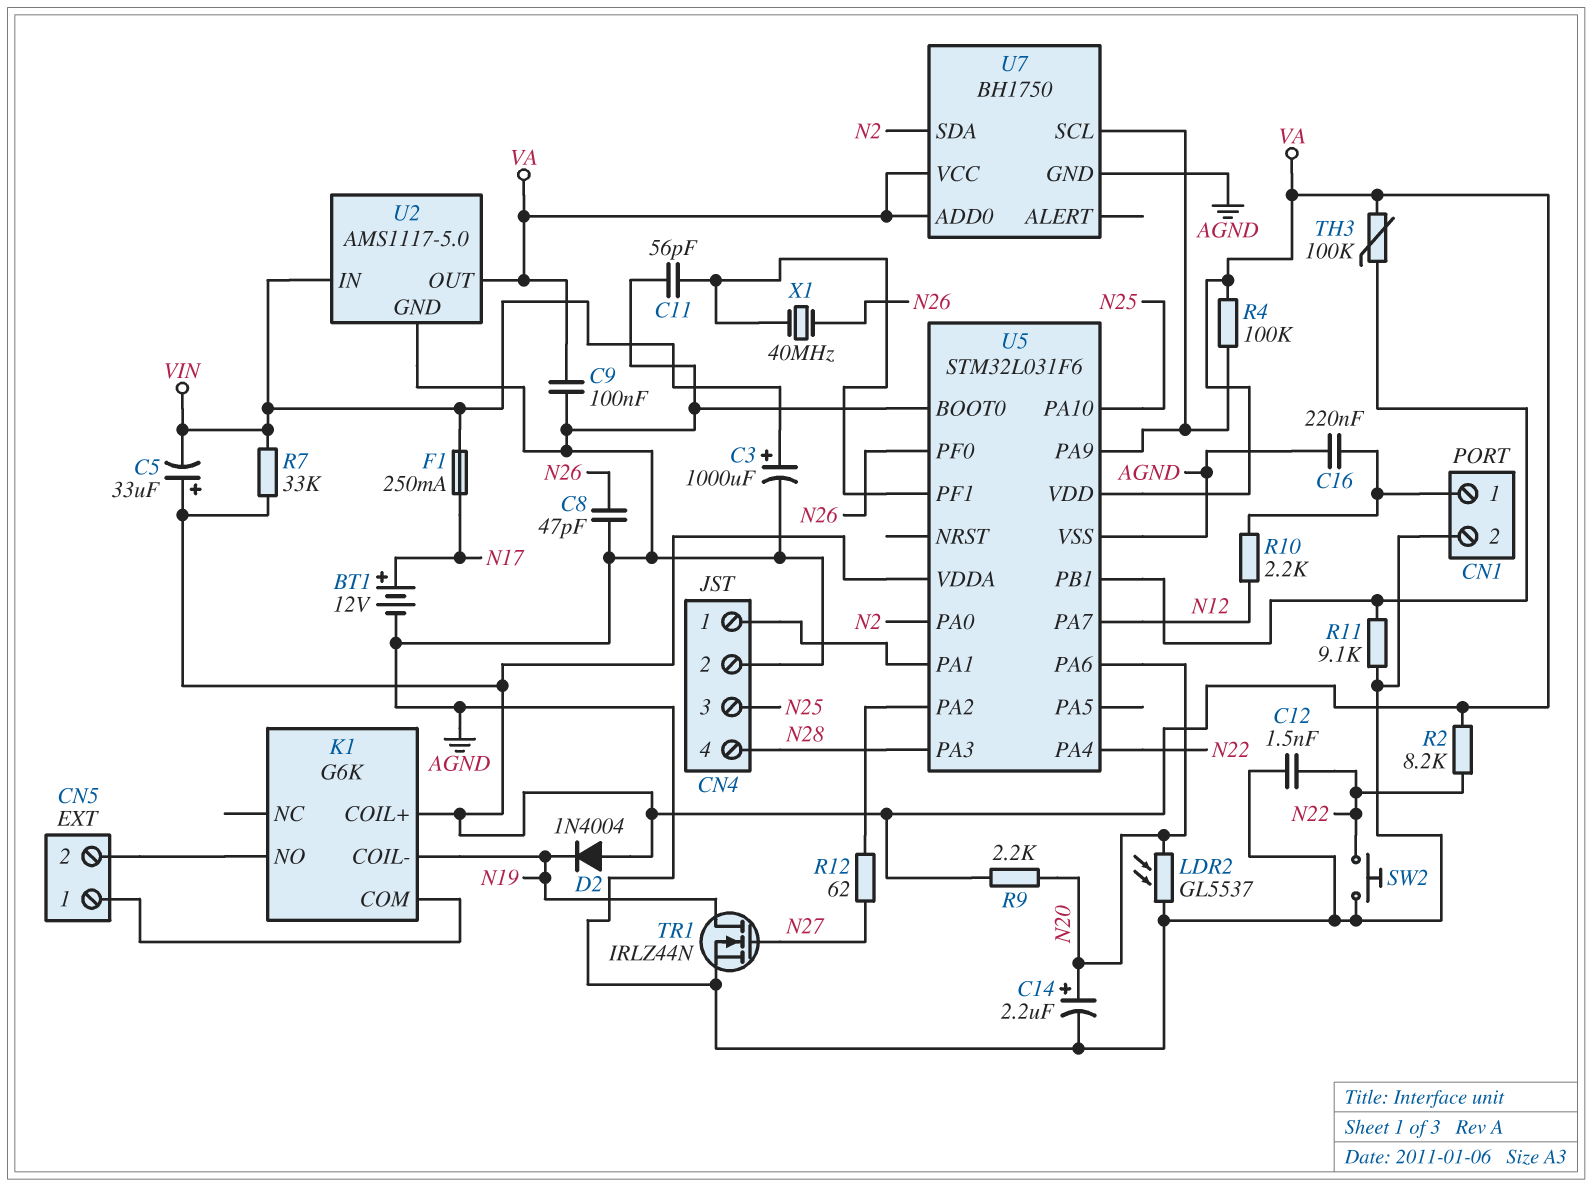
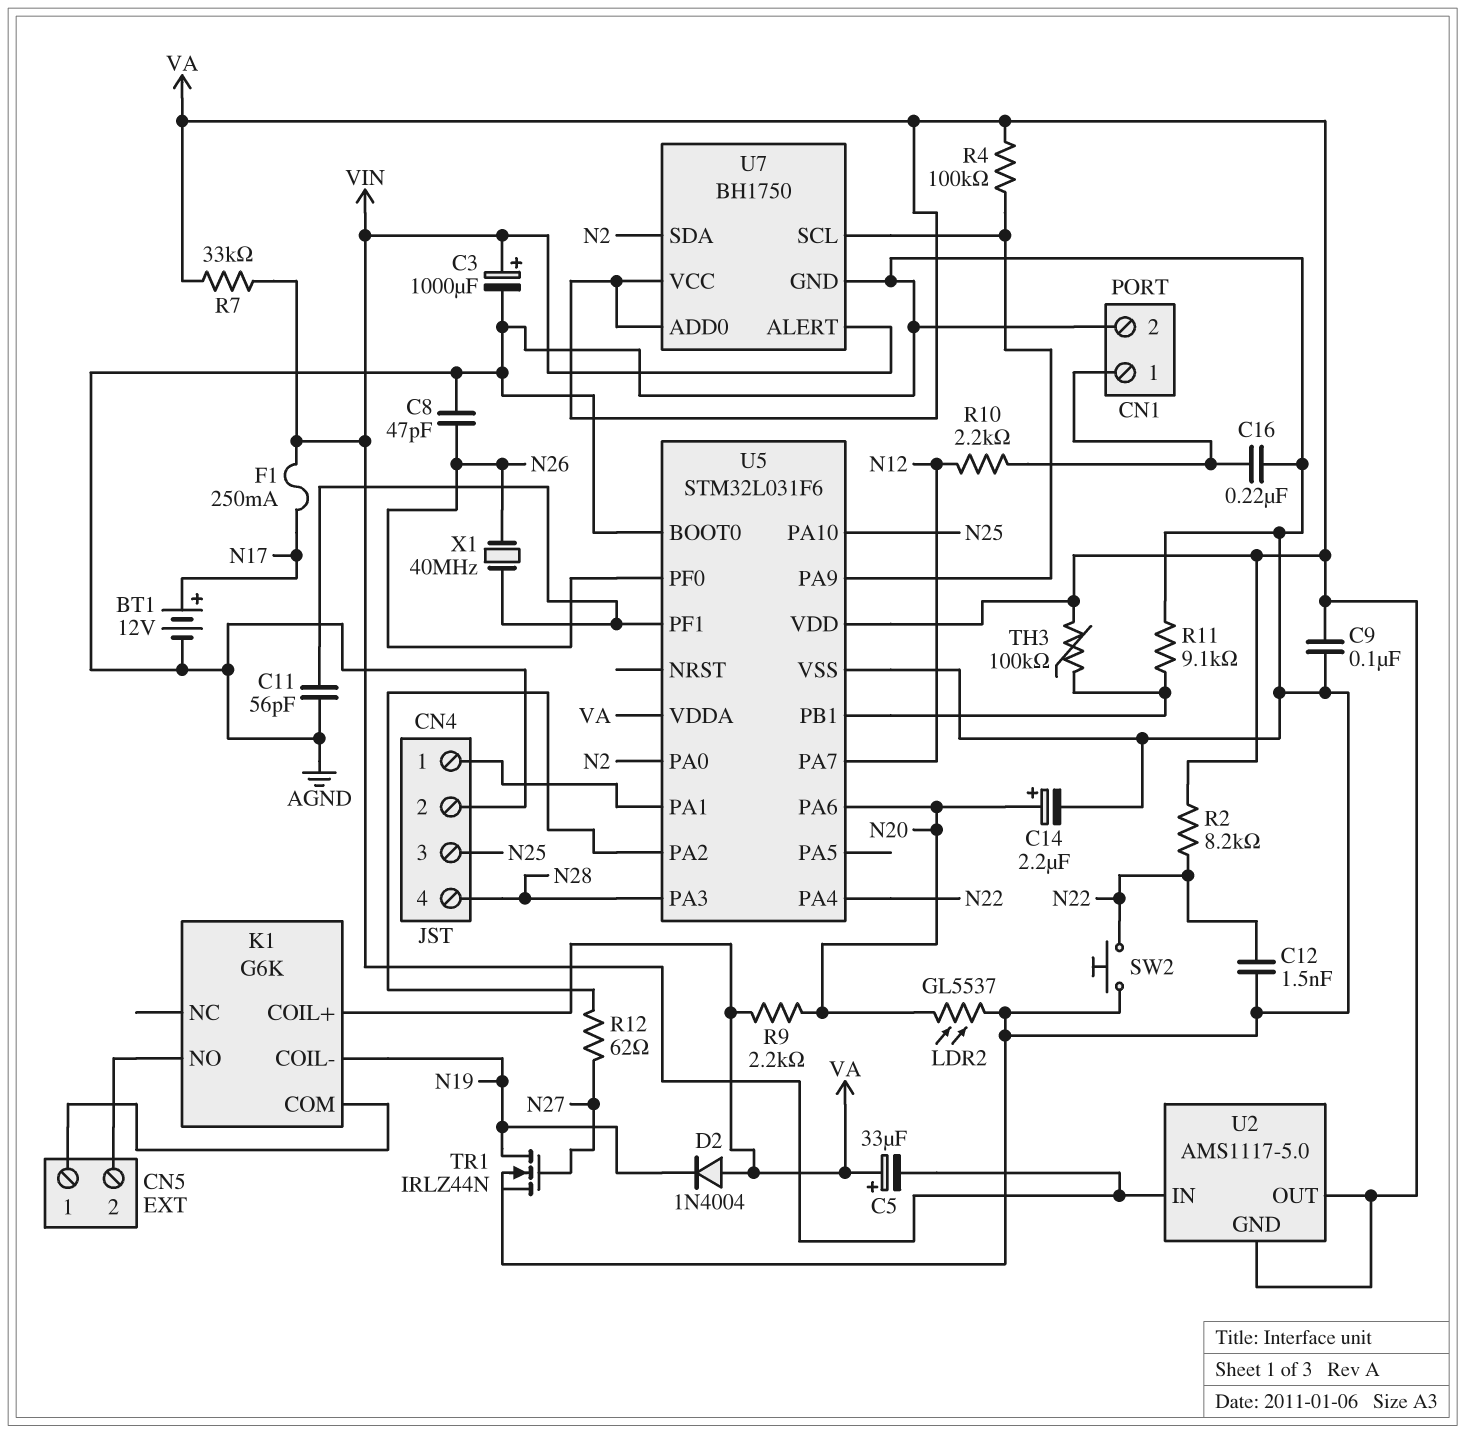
U2 pin GND: AGND -> VA
U7 pin ALERT: none -> VIN

